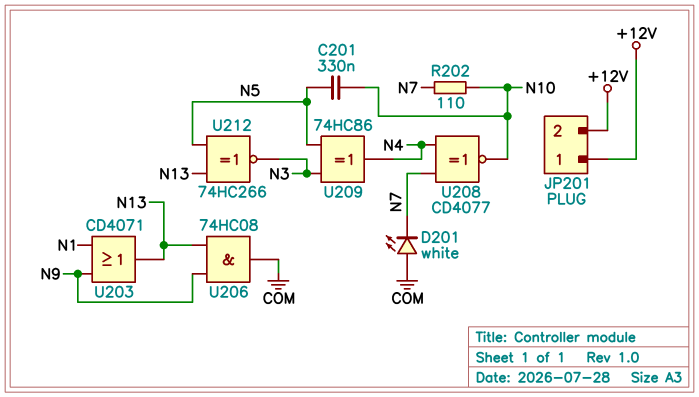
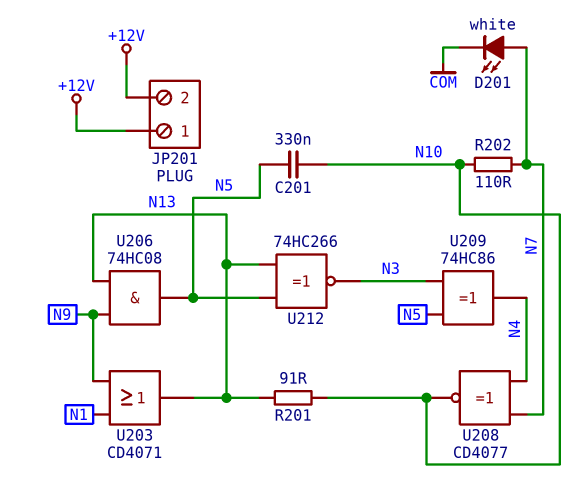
D201: LED white (A COM, K N7) -> LED white (A N7, K COM)
R201: none -> 91 (N10, N13)
U206: AND 74HC08 (in N9, in N13, out COM) -> AND 74HC08 (in N9, in N13, out N5)

